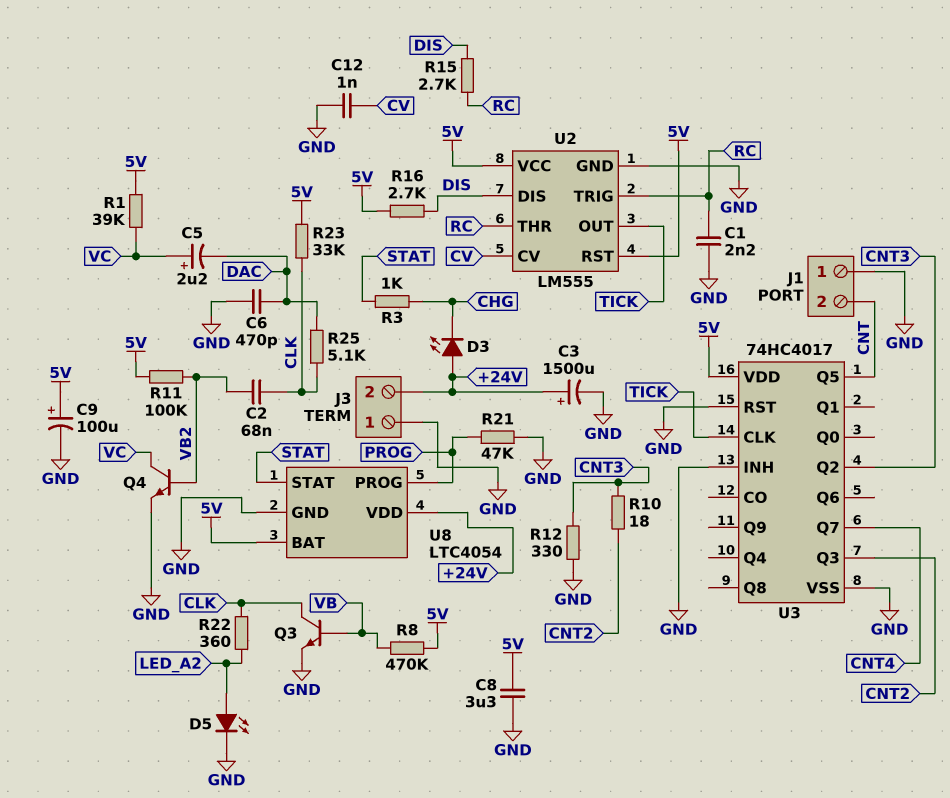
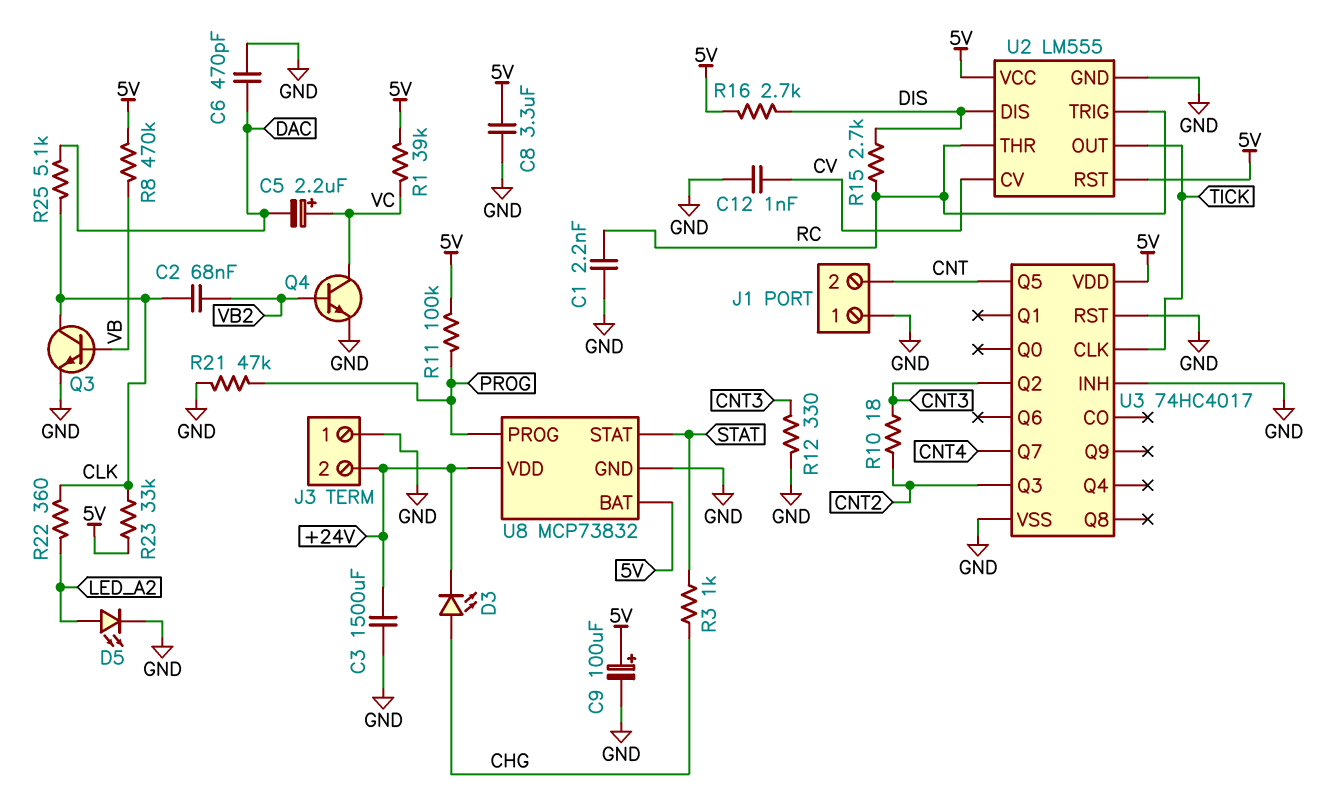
C3: 1500uF (plus +24V, minus GND) -> 1500uF (+24V, GND)
D3: LED (A +24V, K CHG) -> LED (A CHG, K +24V)
R11: 100k (5V, VB2) -> 100k (5V, PROG)
U8: LTC4054 -> MCP73832

